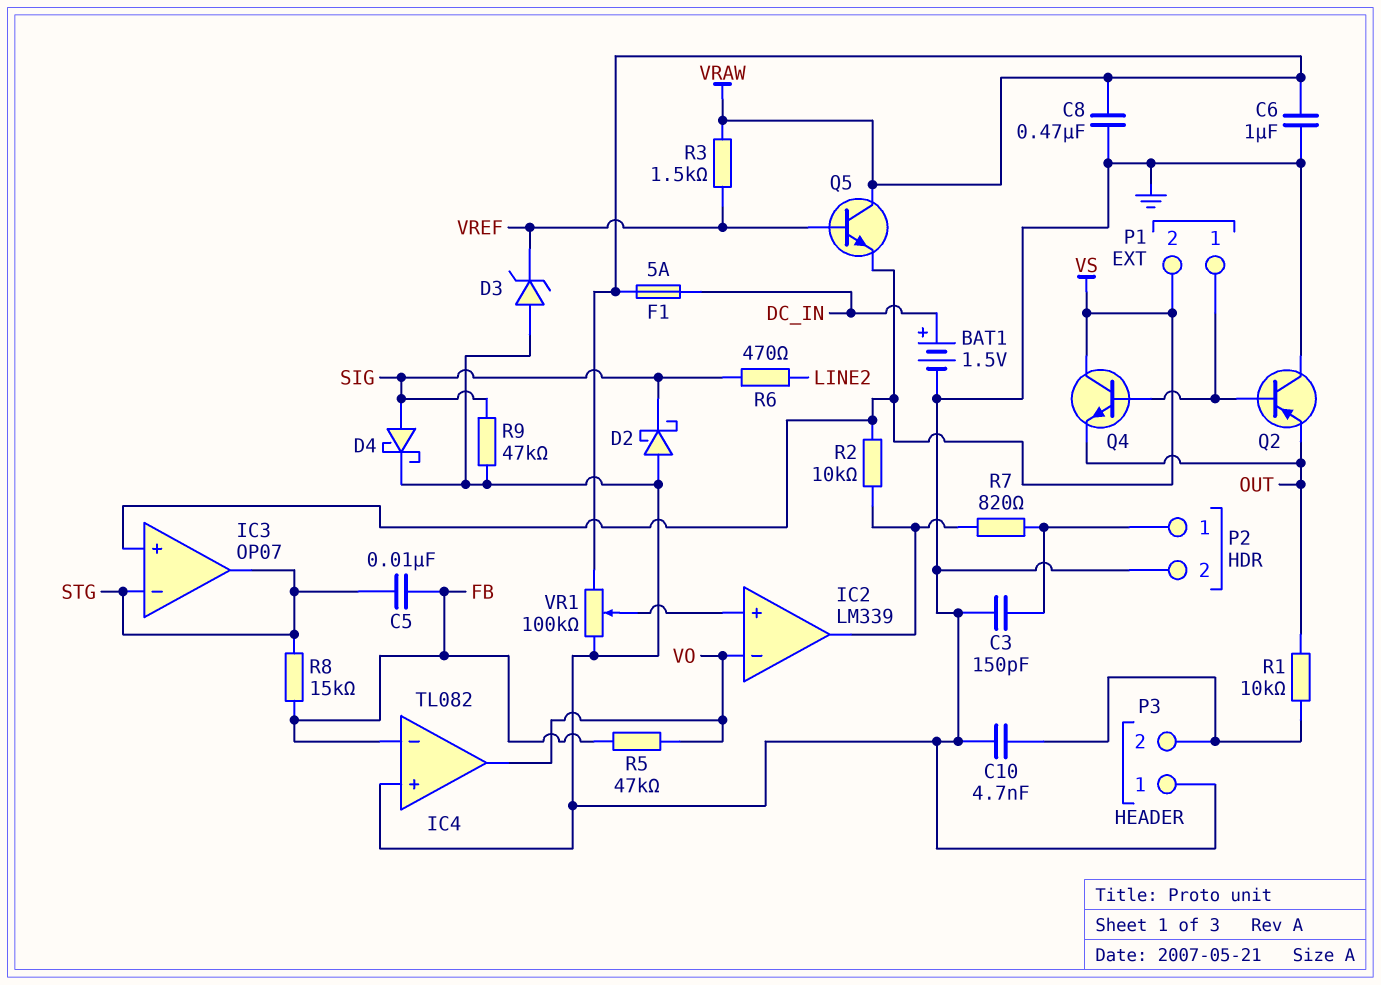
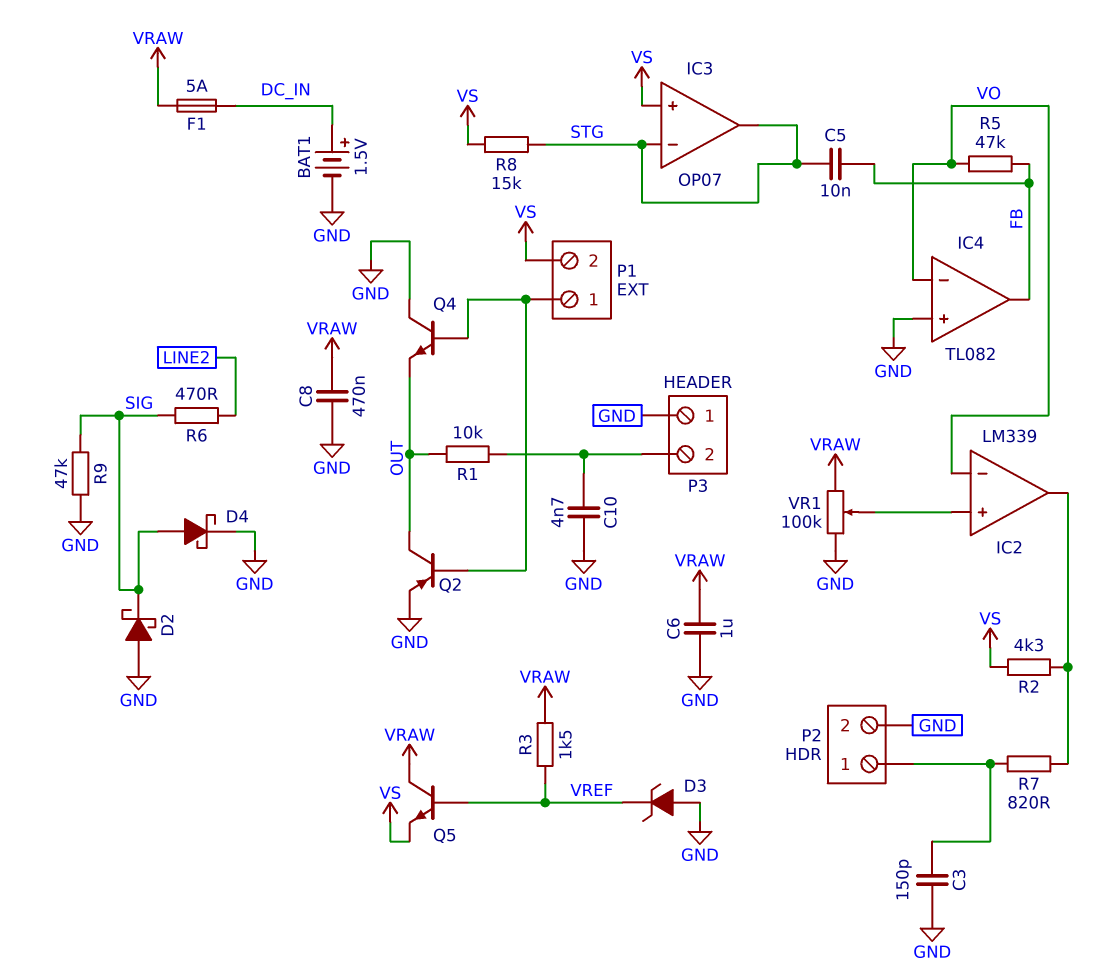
IC4 pin in-: FB -> VO
IC4 pin out: VO -> FB
Q2: PNP (B P1/1, C GND, E OUT) -> PNP (B P1/1, C OUT, E GND)
Q4: NPN (B P1/1, C VS, E OUT) -> NPN (B P1/1, C GND, E OUT)
R2: 10k (IC2/out, VS) -> 4.3k (IC2/out, VS)
R8: 15k (FB, STG) -> 15k (STG, VS)

